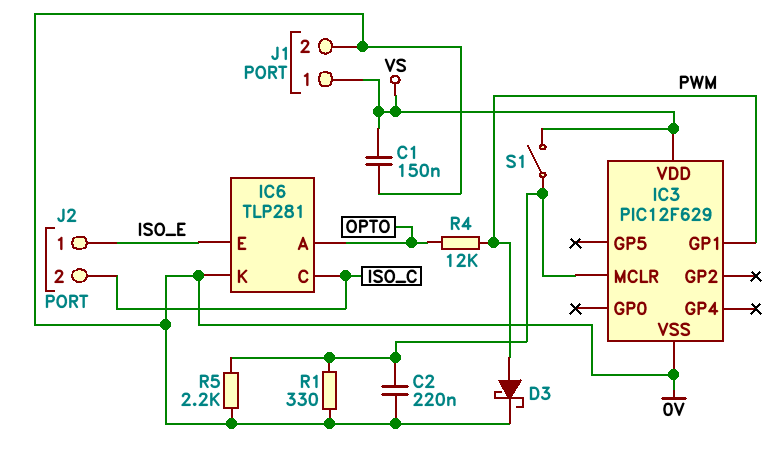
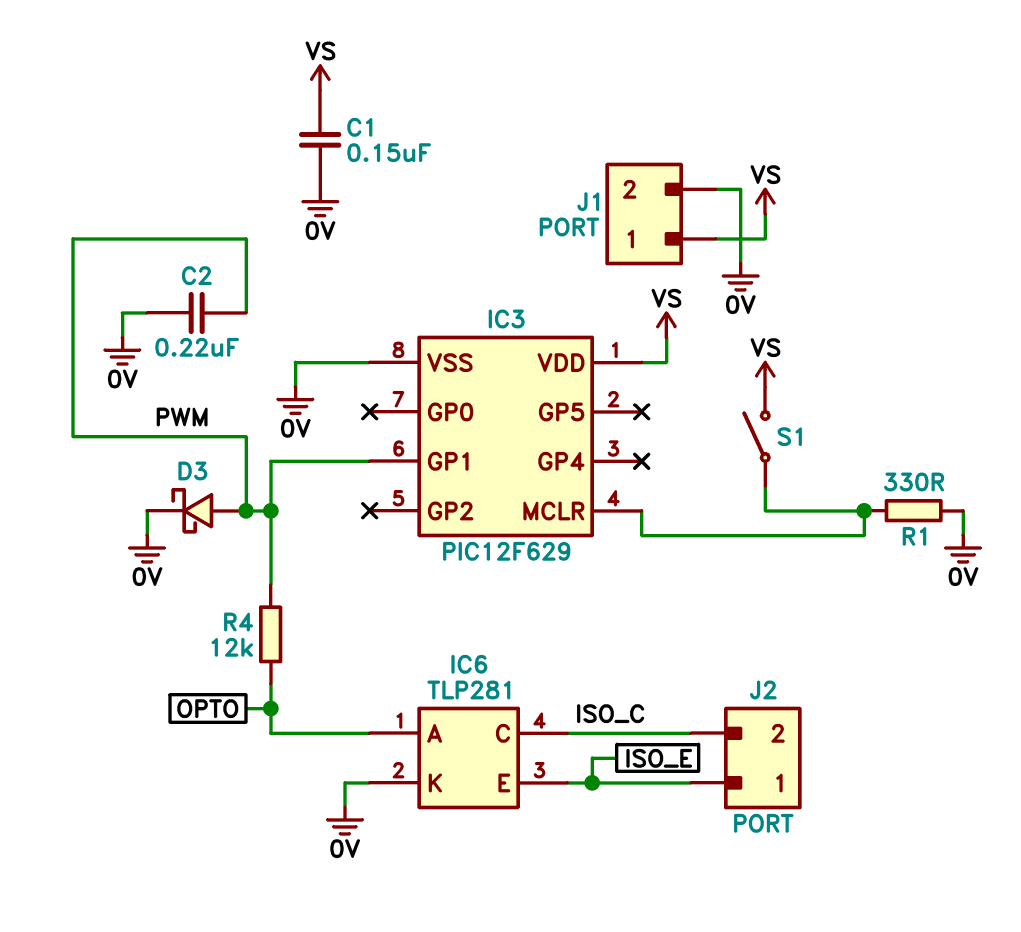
C2: 220nF (0V, IC3/MCLR) -> 220nF (0V, PWM)
R5: 2.2k (0V, IC3/MCLR) -> none

